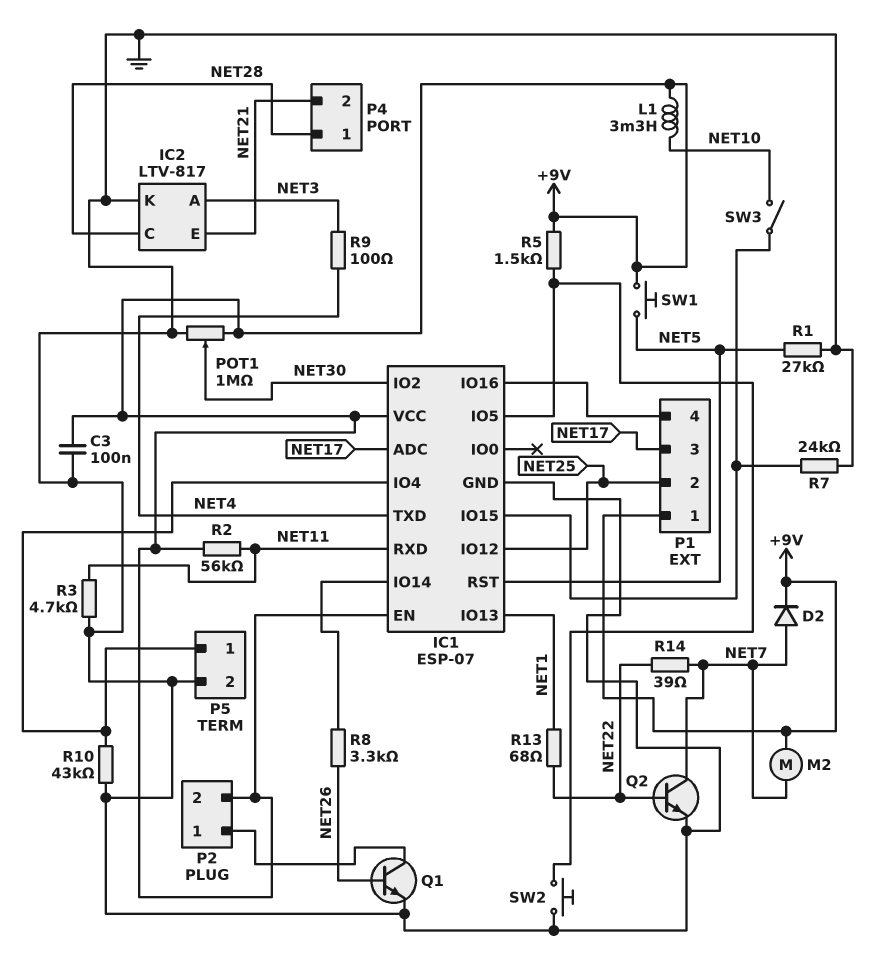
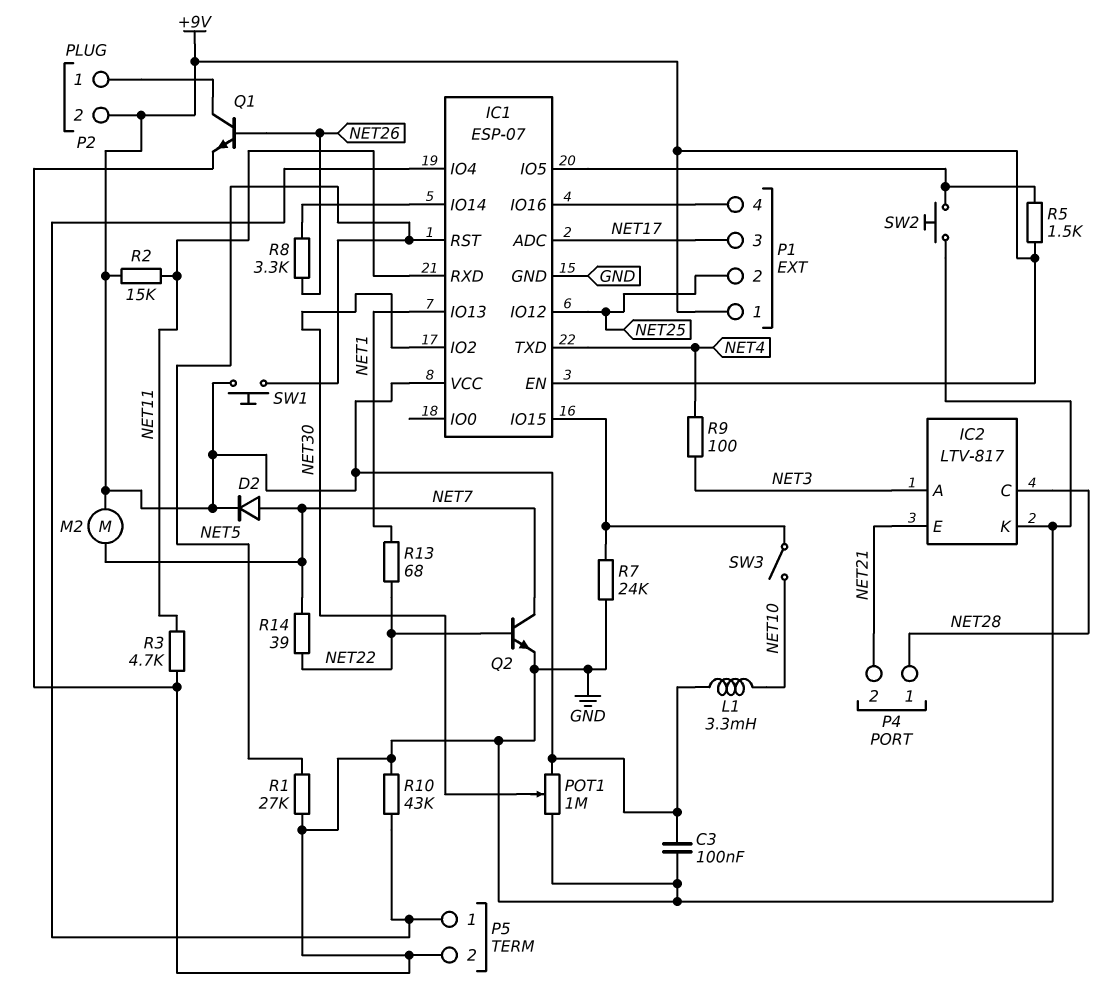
R2: 56k (+9V, NET11) -> 15k (+9V, NET11)

